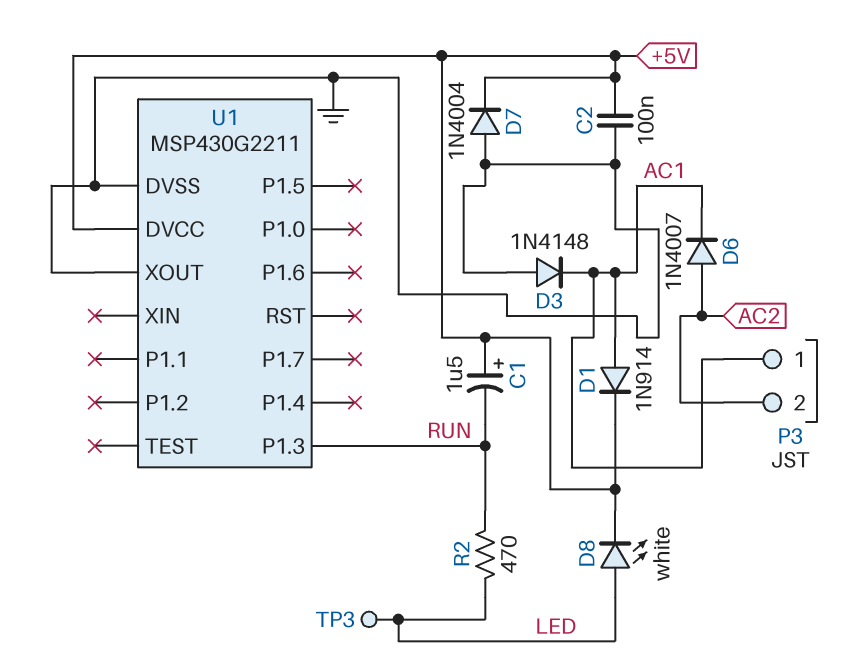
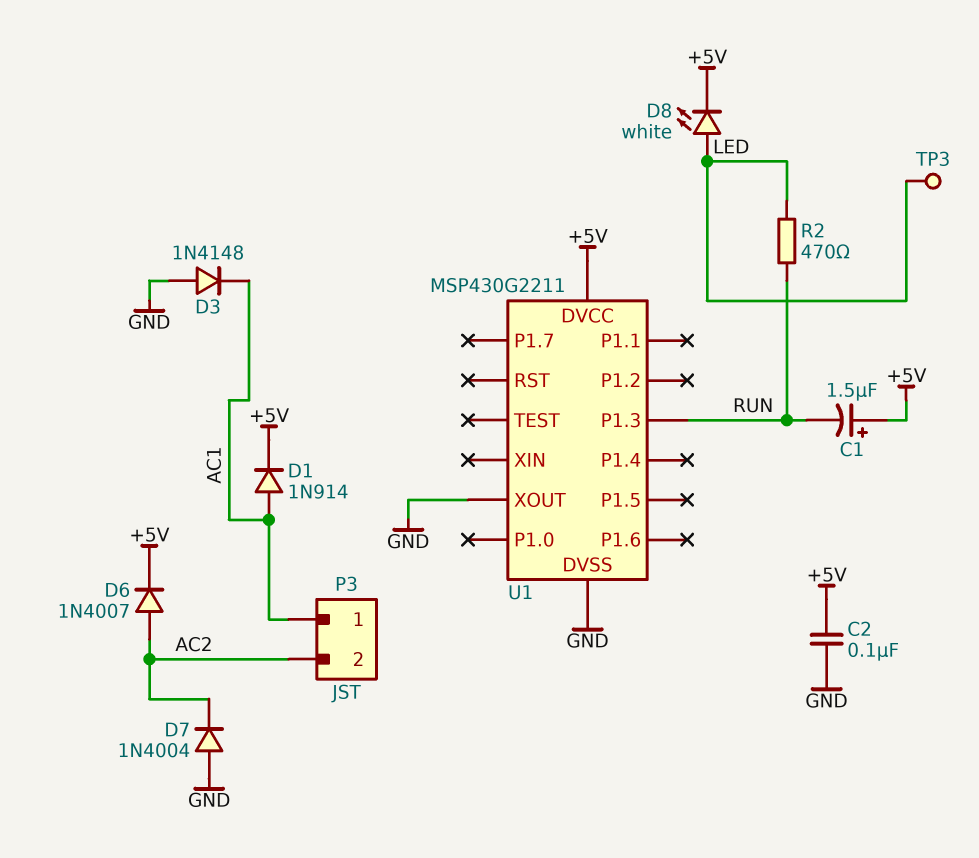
D6: diode 1N4007 (A AC2, K AC1) -> diode 1N4007 (A AC2, K +5V)
D7: diode 1N4004 (A GND, K +5V) -> diode 1N4004 (A GND, K AC2)

